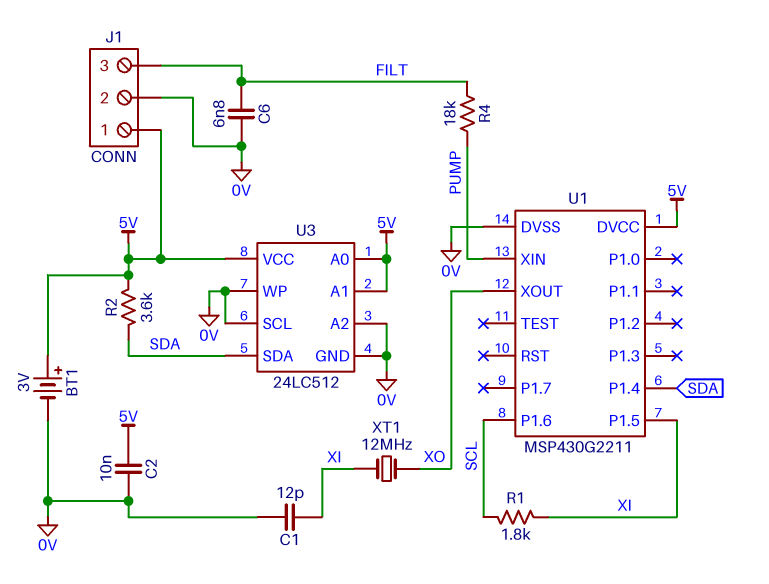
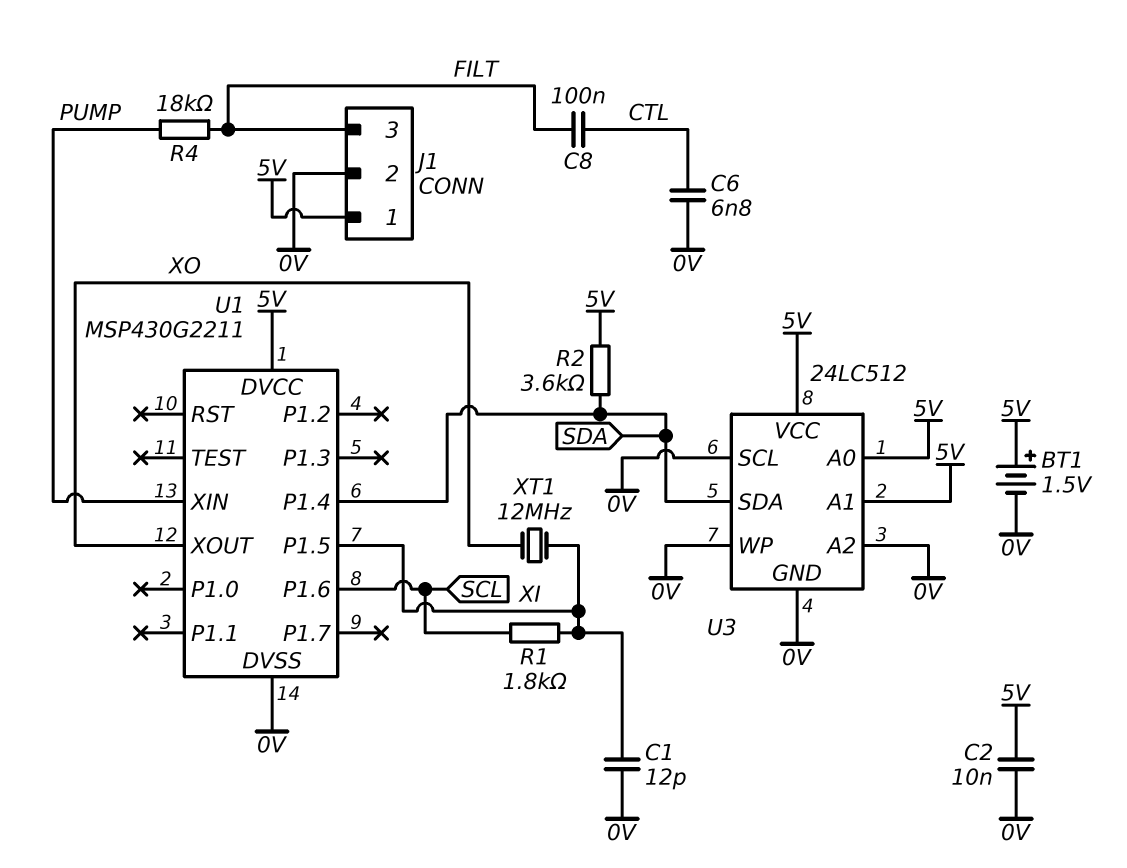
BT1: 3V (plus 5V, minus 0V) -> 1.5V (plus 5V, minus 0V)
C6: 6.8nF (0V, FILT) -> 6.8nF (0V, CTL)
C8: none -> 100nF (CTL, FILT)

